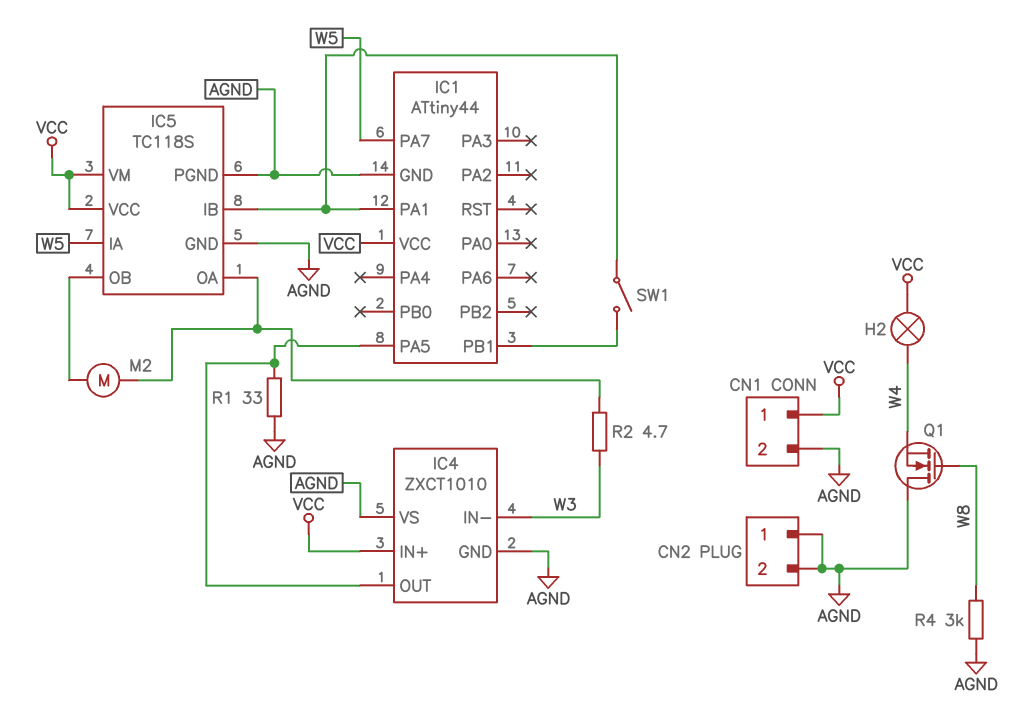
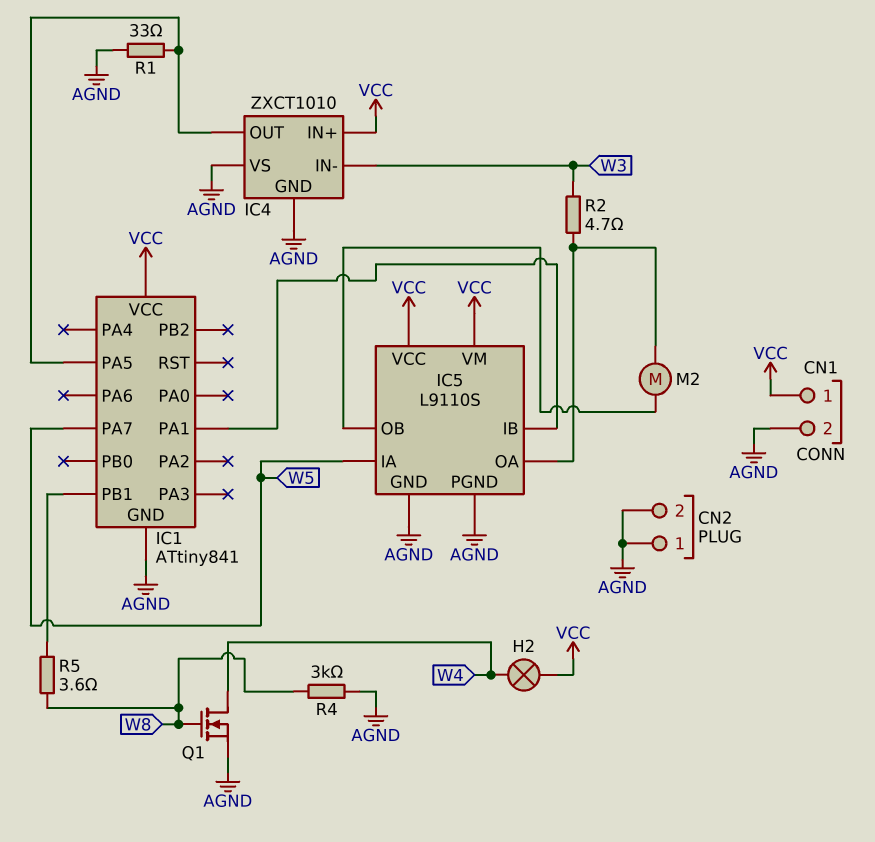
IC1: ATtiny44 -> ATtiny841
IC5: TC118S -> L9110S
Q1: NMOS (G W8, D AGND, S W4) -> NMOS (G W8, D W4, S AGND)
R5: none -> 3.6 (IC1/PB1, W8)
SW1: switch (IC1/PA1, IC1/PB1) -> none

